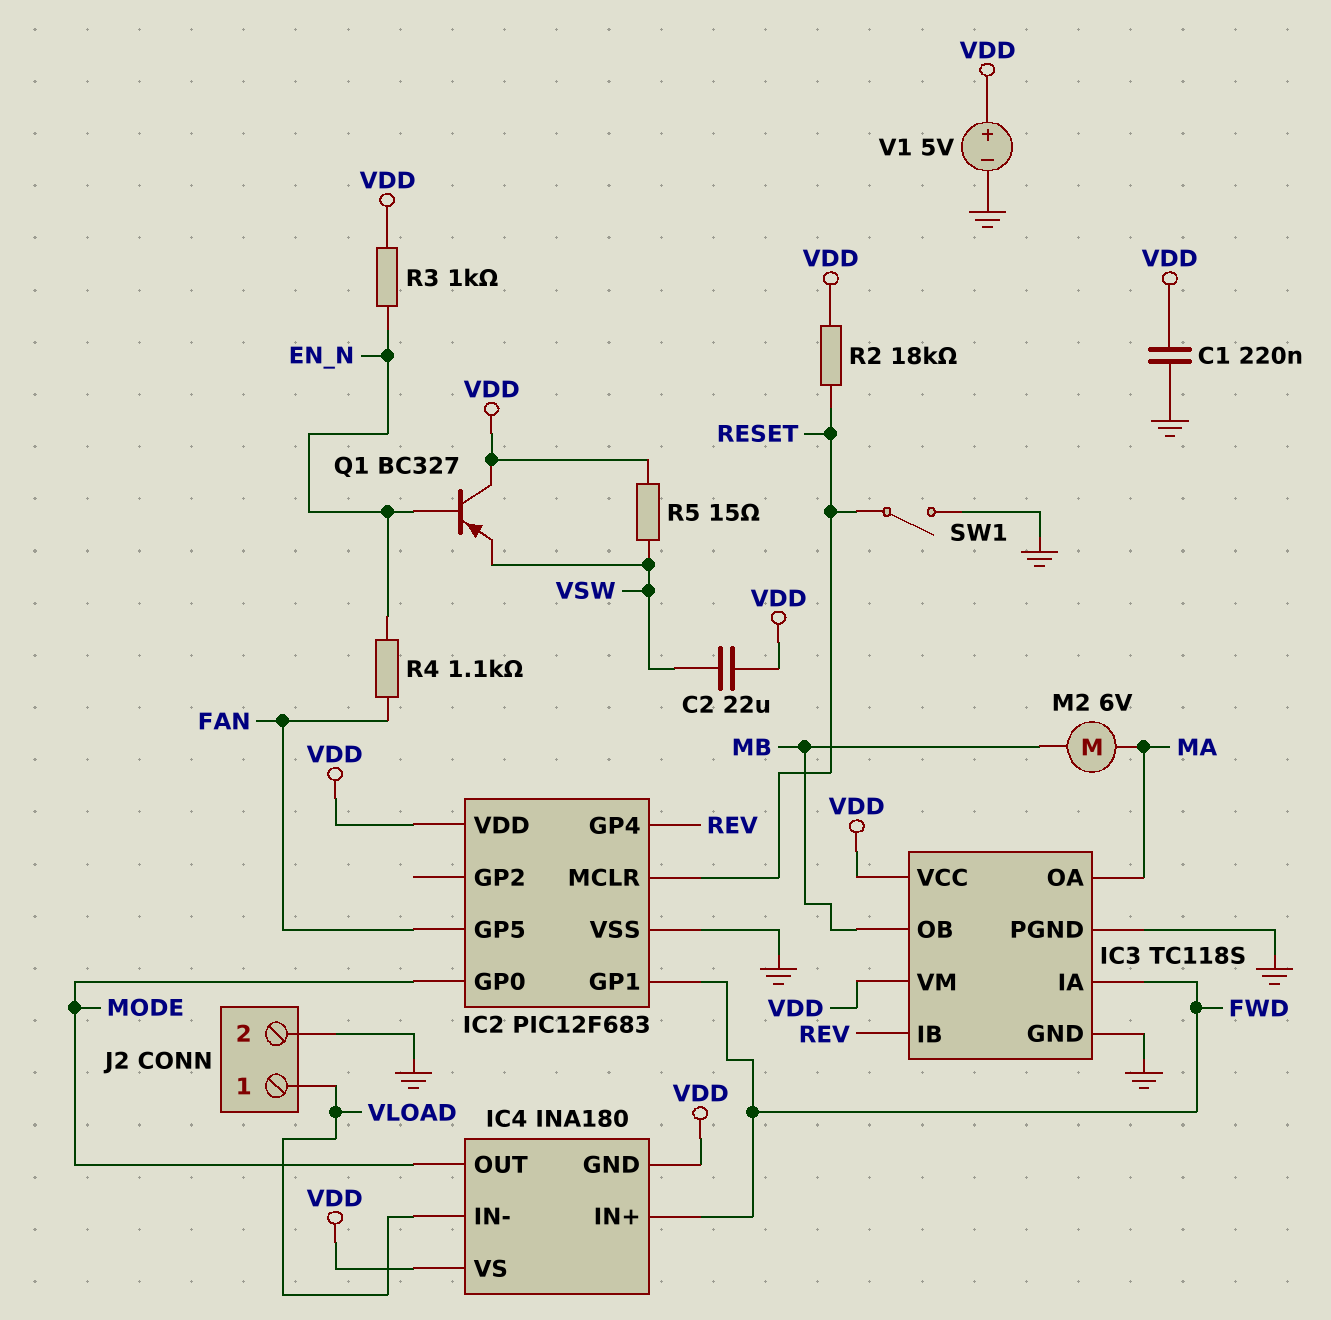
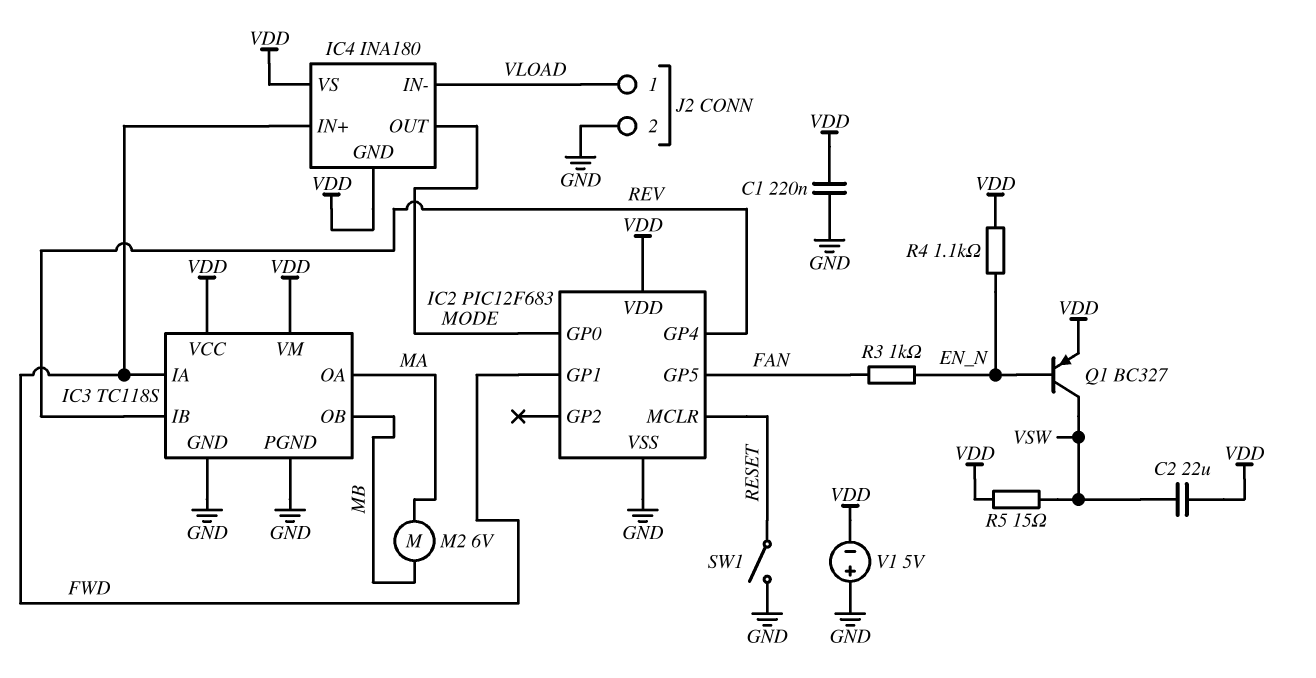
Q1: PNP BC327 (B EN_N, C VDD, E VSW) -> PNP BC327 (B EN_N, C VSW, E VDD)
R2: 18k (RESET, VDD) -> none
R3: 1k (EN_N, VDD) -> 1k (EN_N, FAN)
R4: 1.1k (EN_N, FAN) -> 1.1k (EN_N, VDD)
V1: 5V (plus VDD, minus GND) -> 5V (plus GND, minus VDD)

